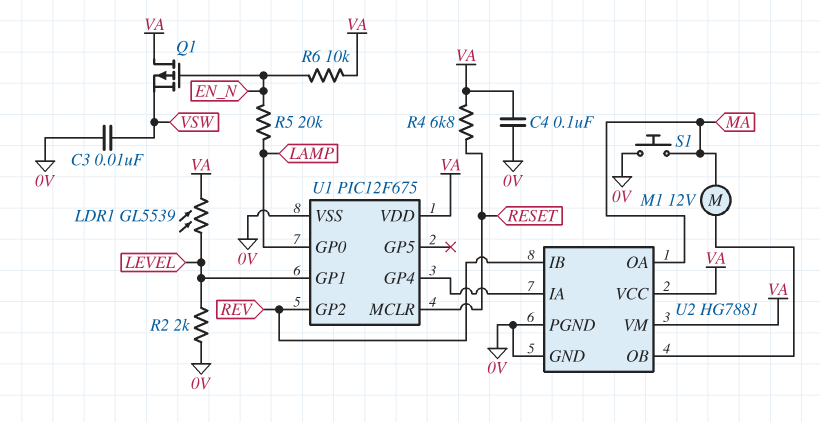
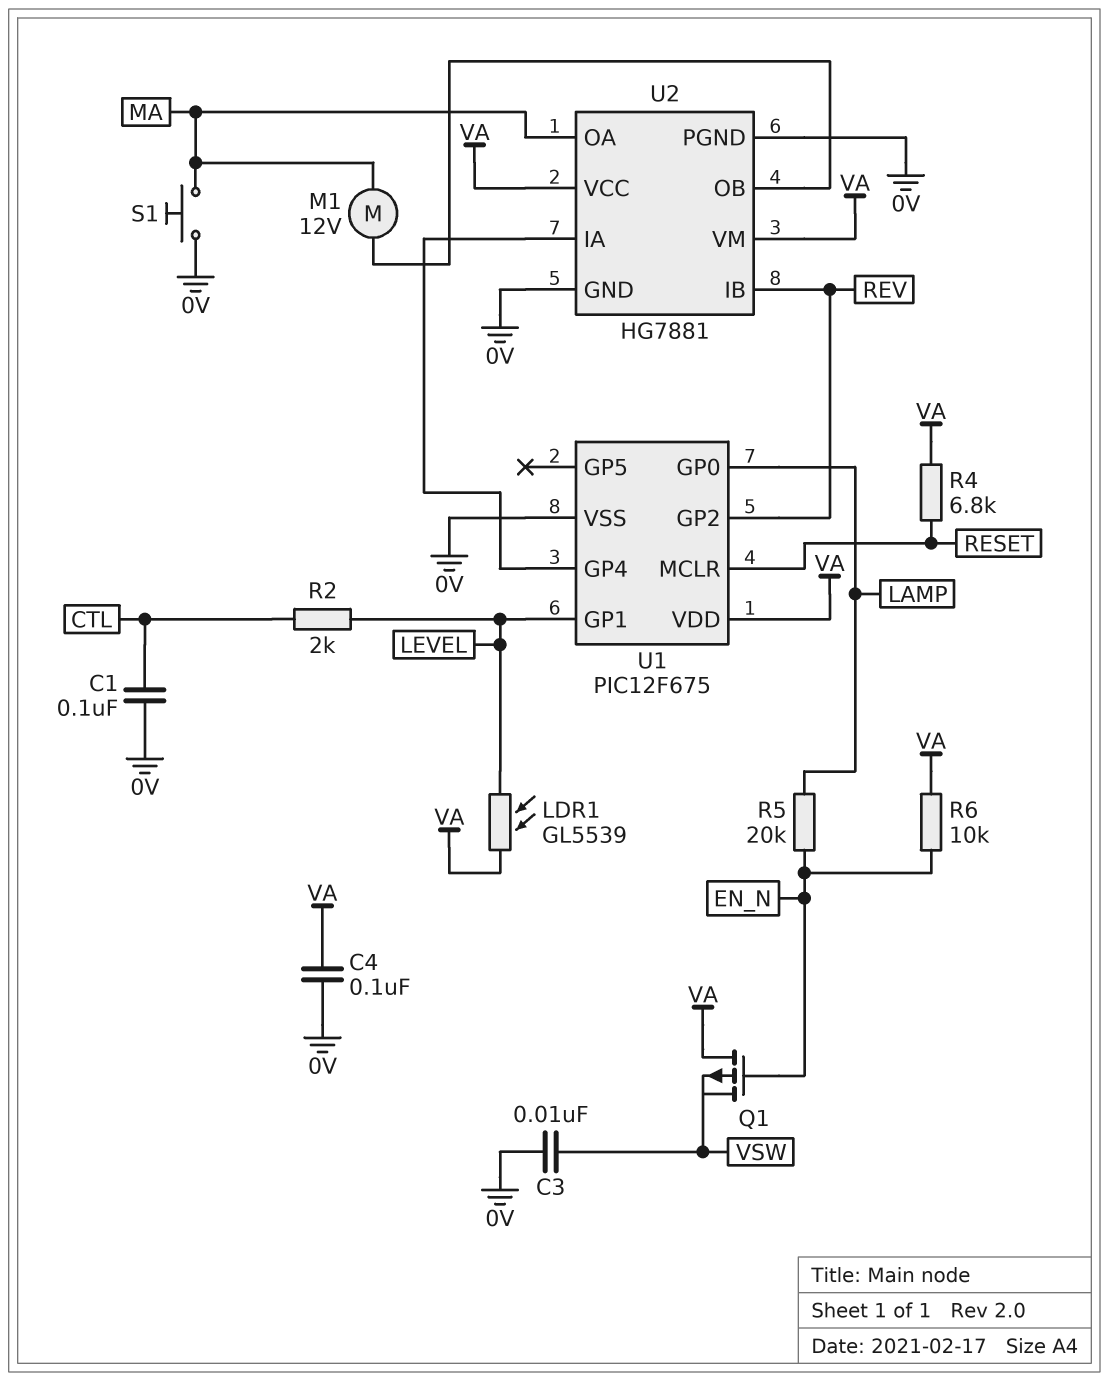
C1: none -> 100nF (0V, CTL)
R2: 2k (0V, LEVEL) -> 2k (CTL, LEVEL)

